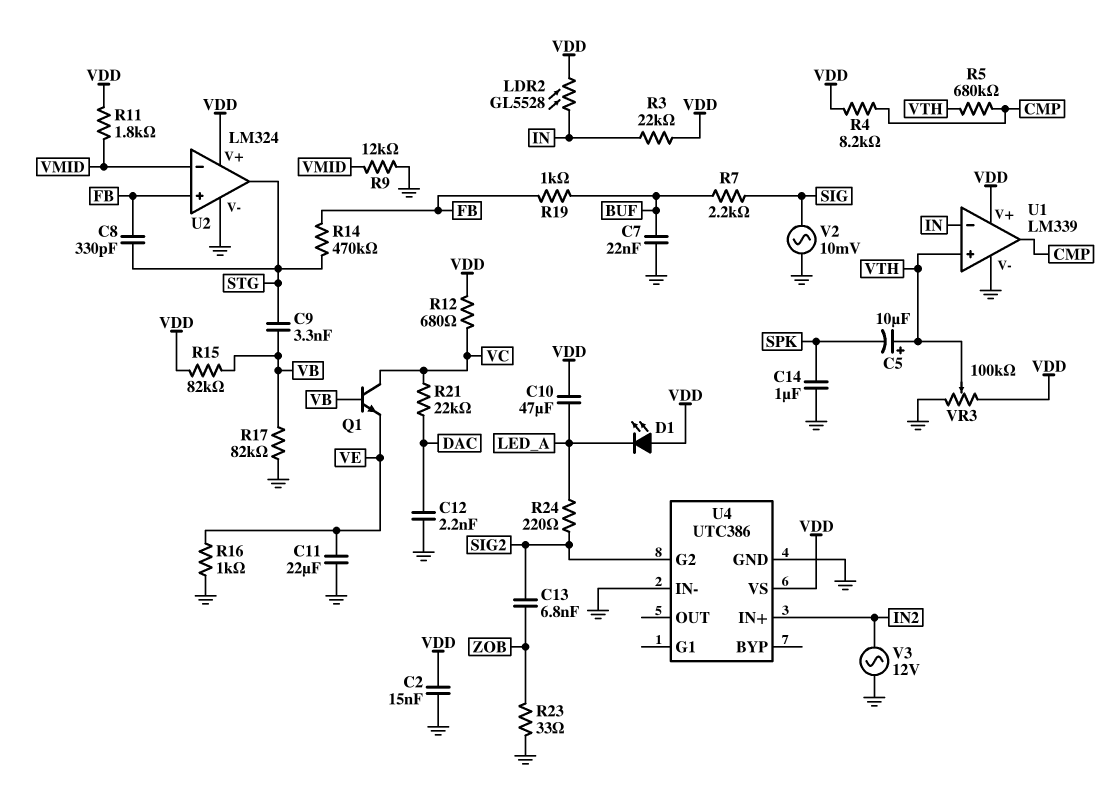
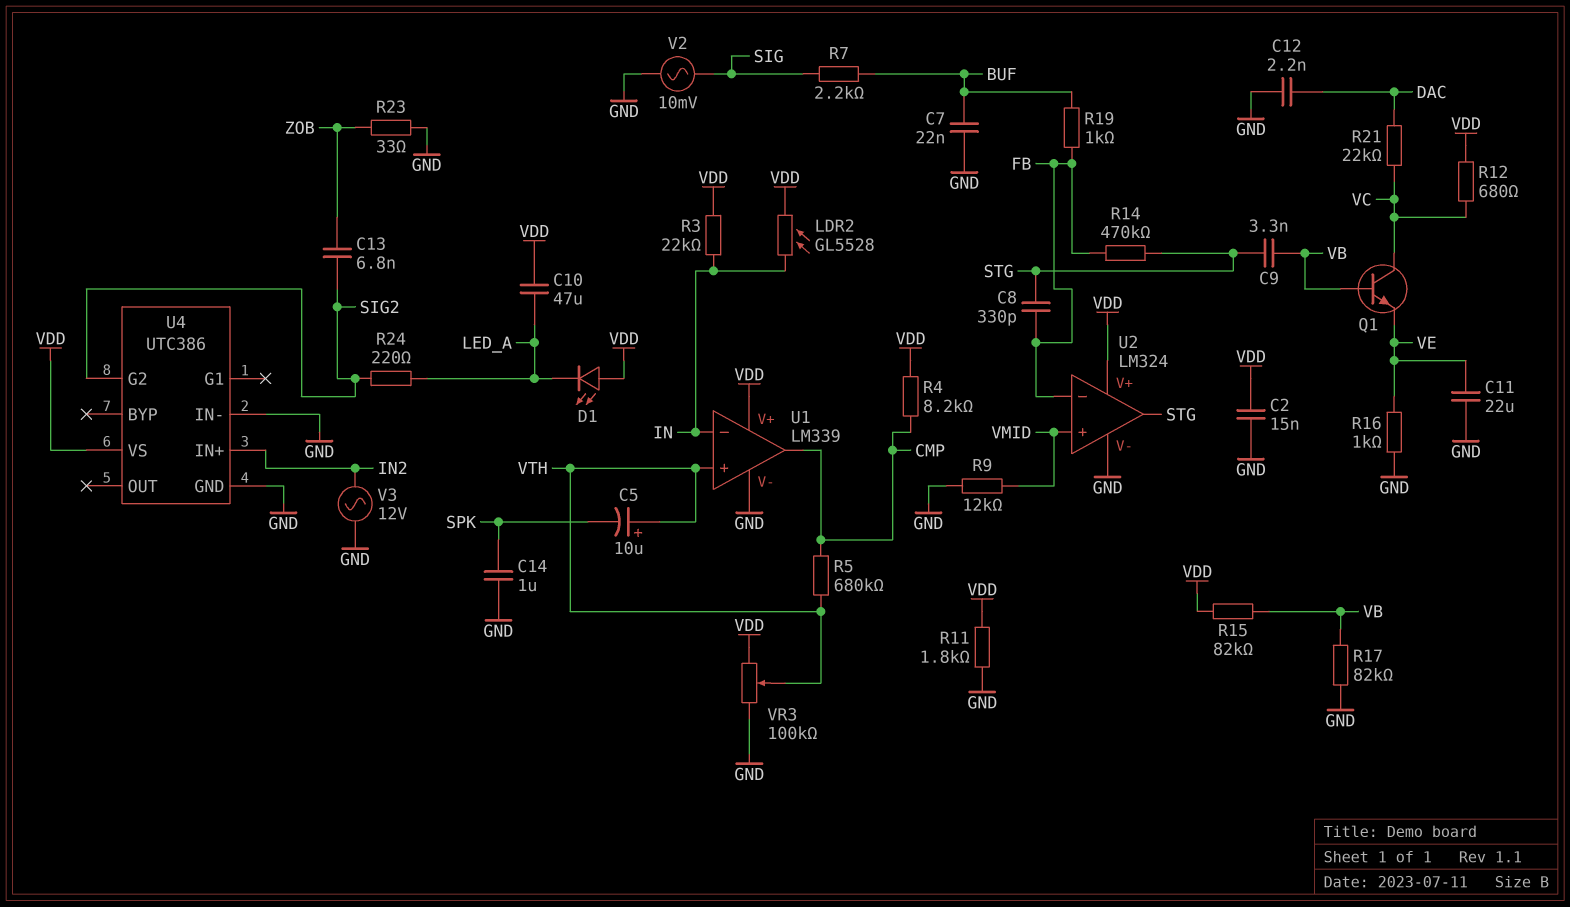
R11: 1.8k (VDD, VMID) -> 1.8k (GND, VDD)
U2 pin in+: FB -> VMID
U2 pin in-: VMID -> FB

